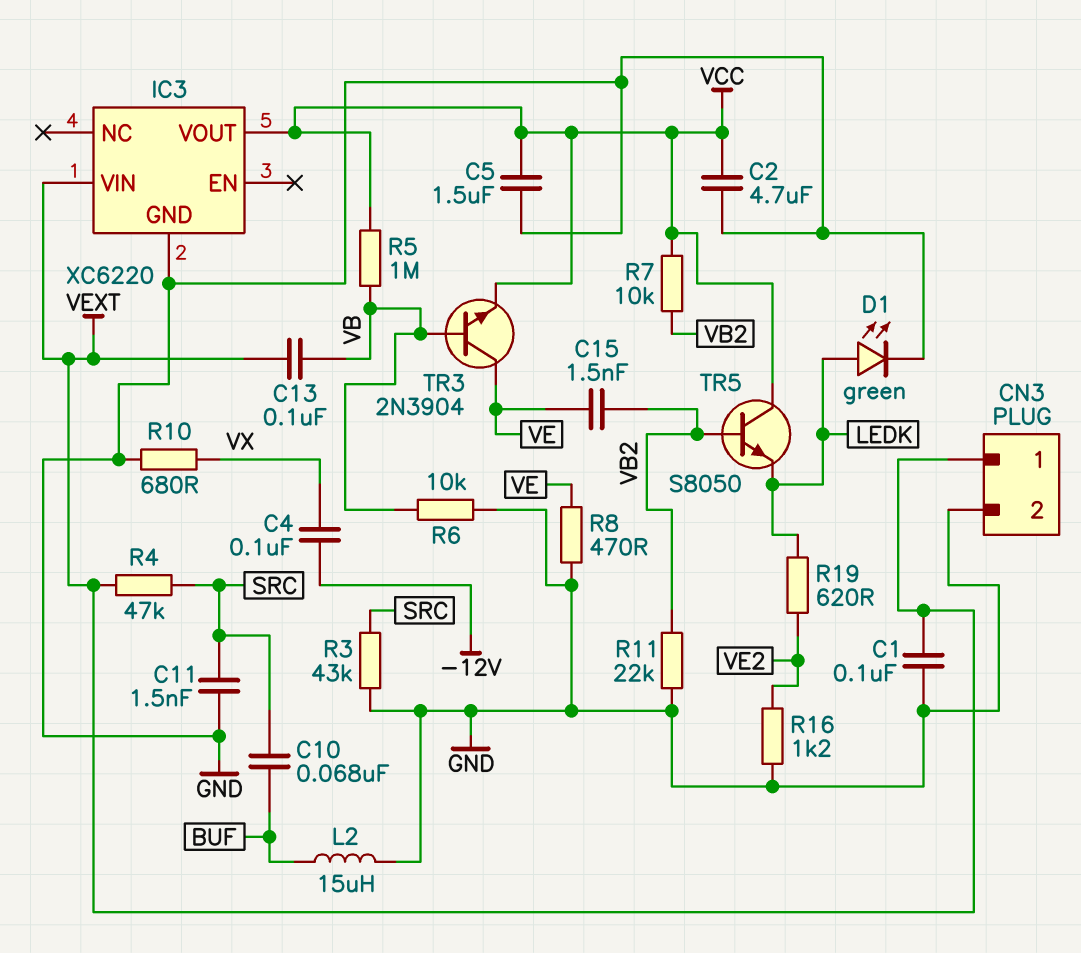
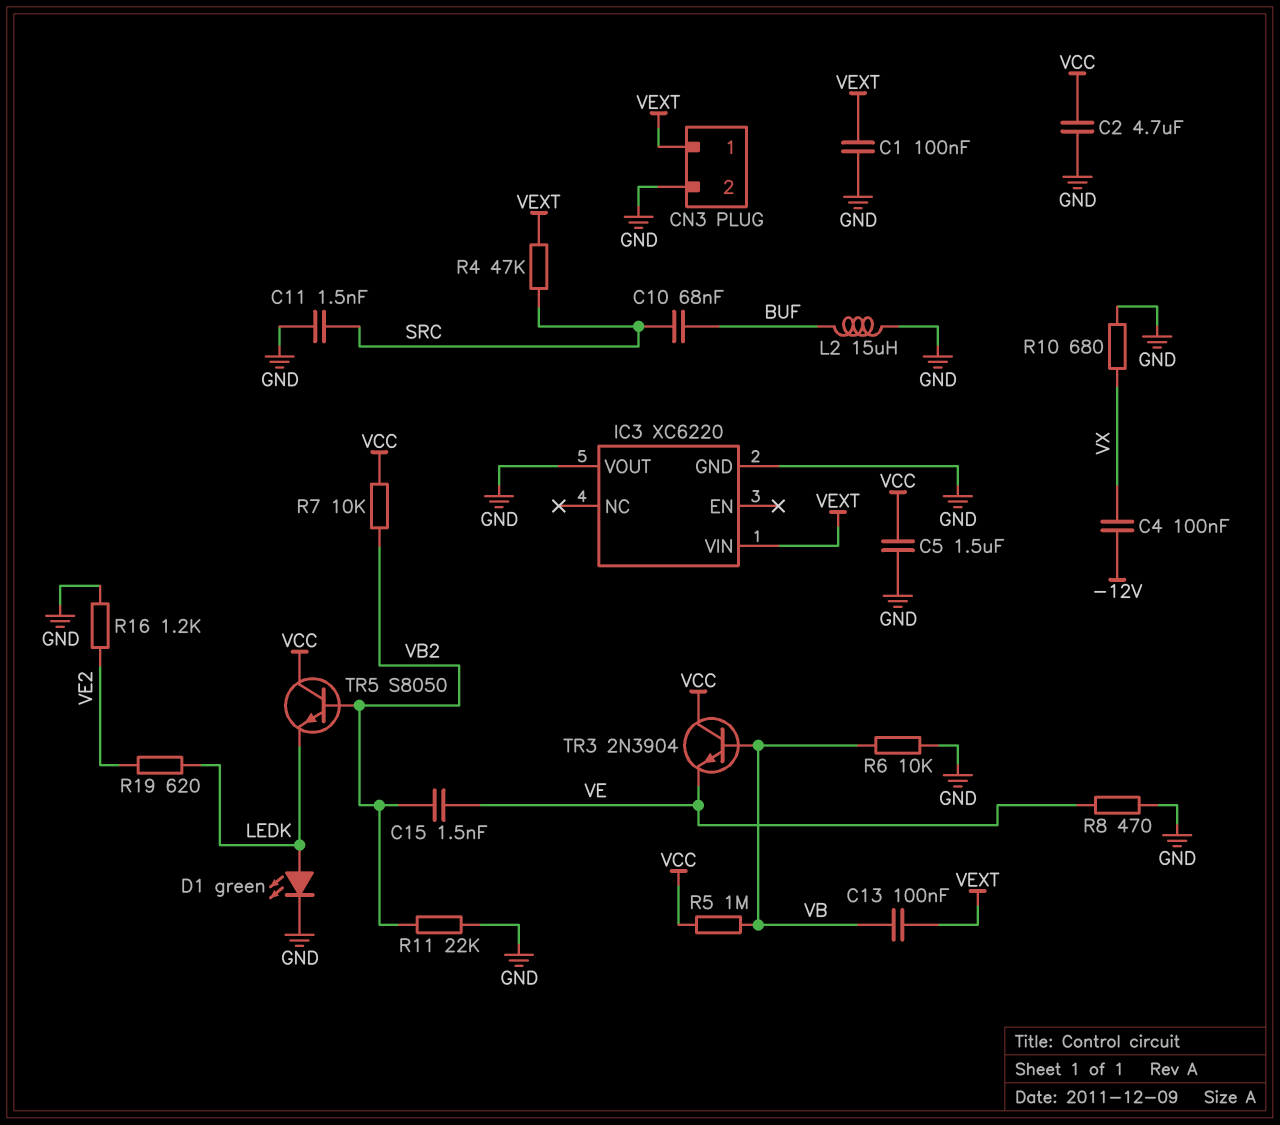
IC3 pin VOUT: VCC -> GND
R3: 43k (GND, SRC) -> none
TR3: NPN 2N3904 (B VB, C VE, E VCC) -> NPN 2N3904 (B VB, C VCC, E VE)

